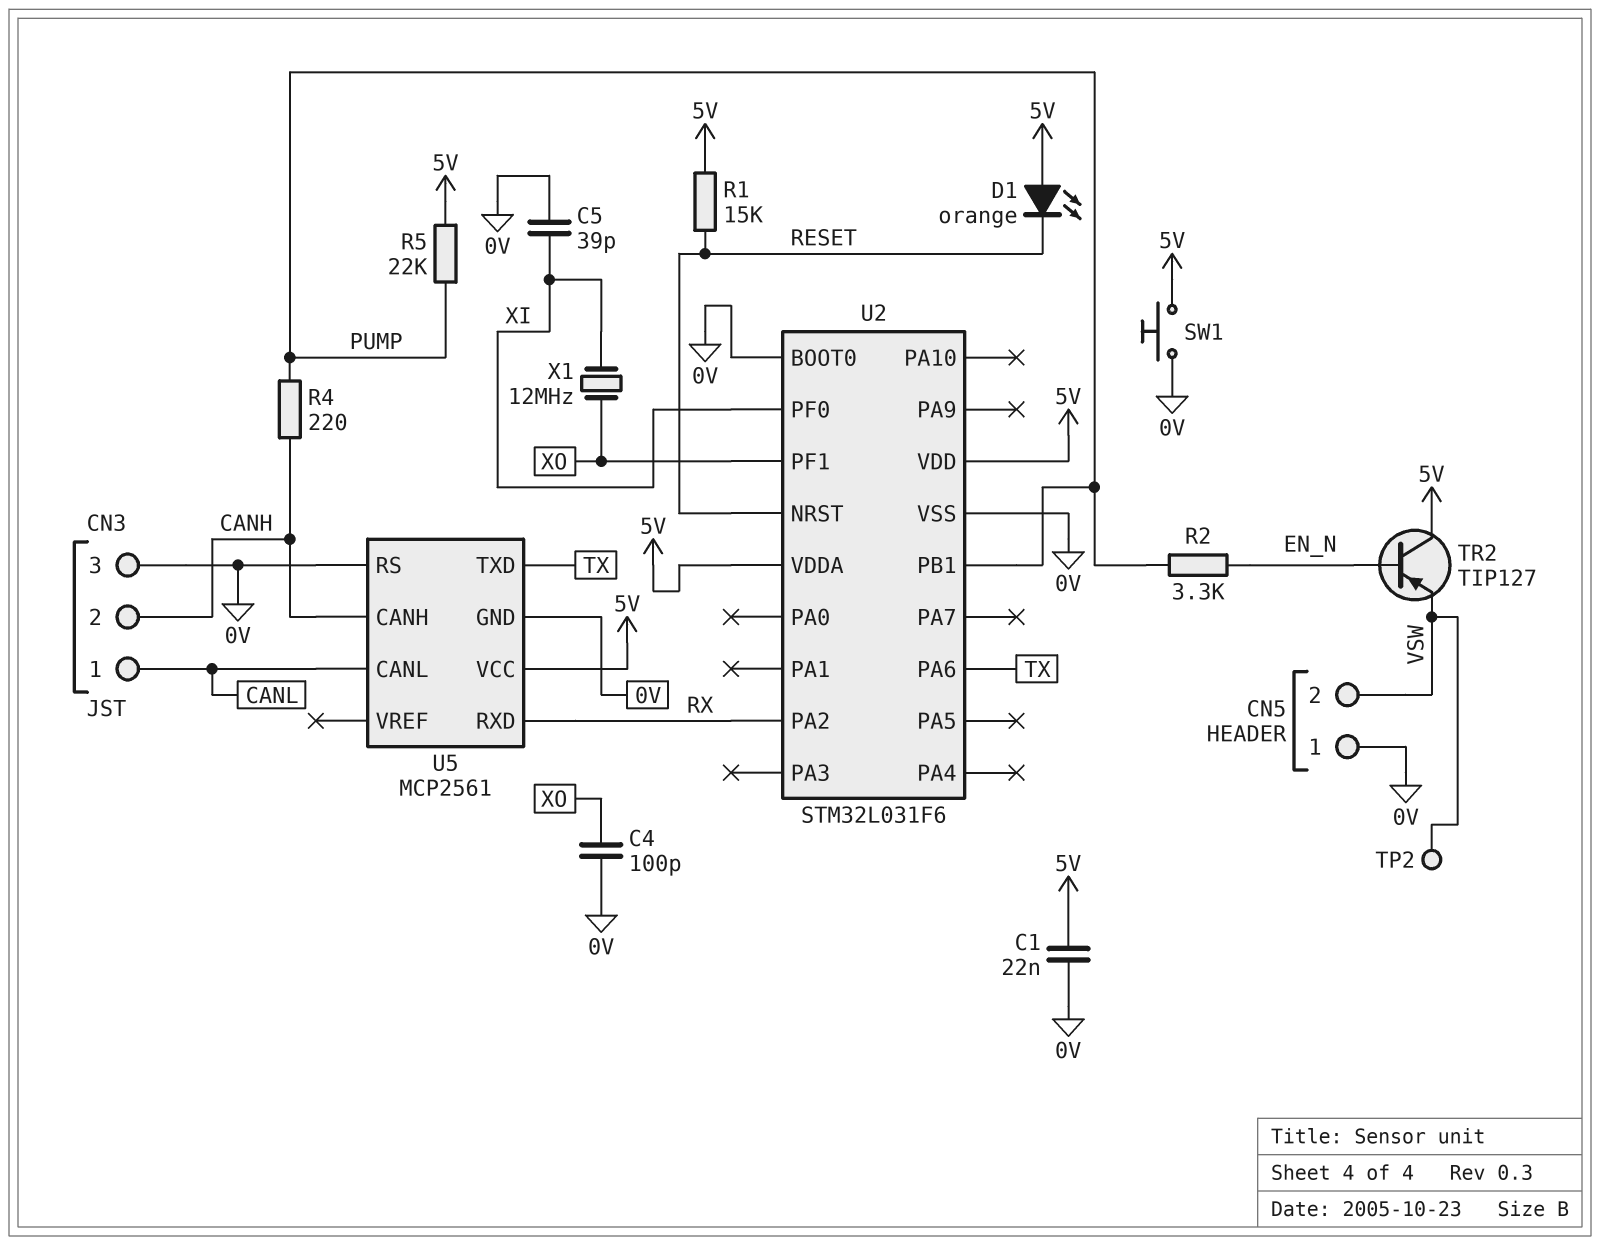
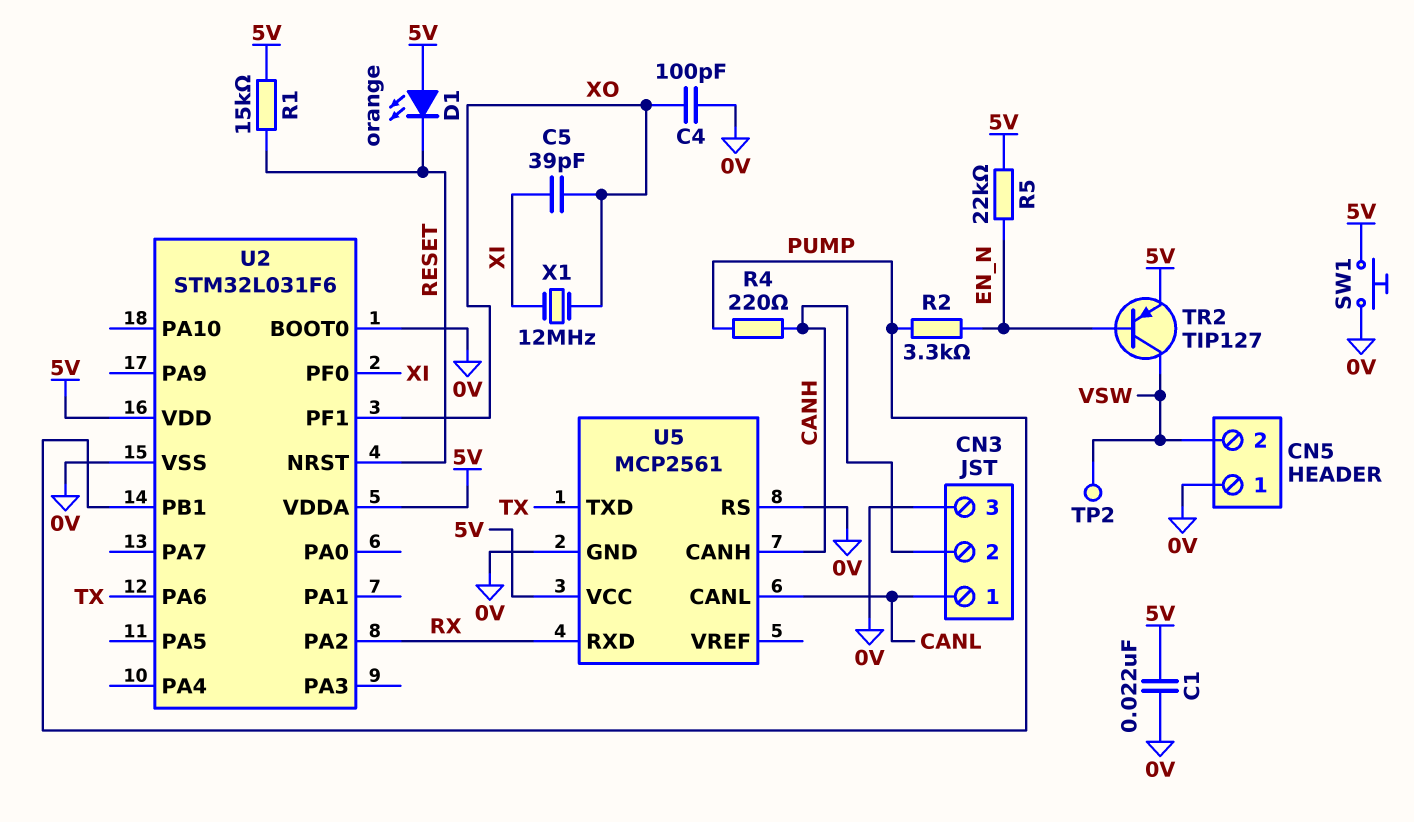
C5: 39pF (0V, XI) -> 39pF (XI, XO)
R5: 22k (5V, PUMP) -> 22k (5V, EN_N)
TR2: PNP TIP127 (B EN_N, C 5V, E VSW) -> PNP TIP127 (B EN_N, C VSW, E 5V)

